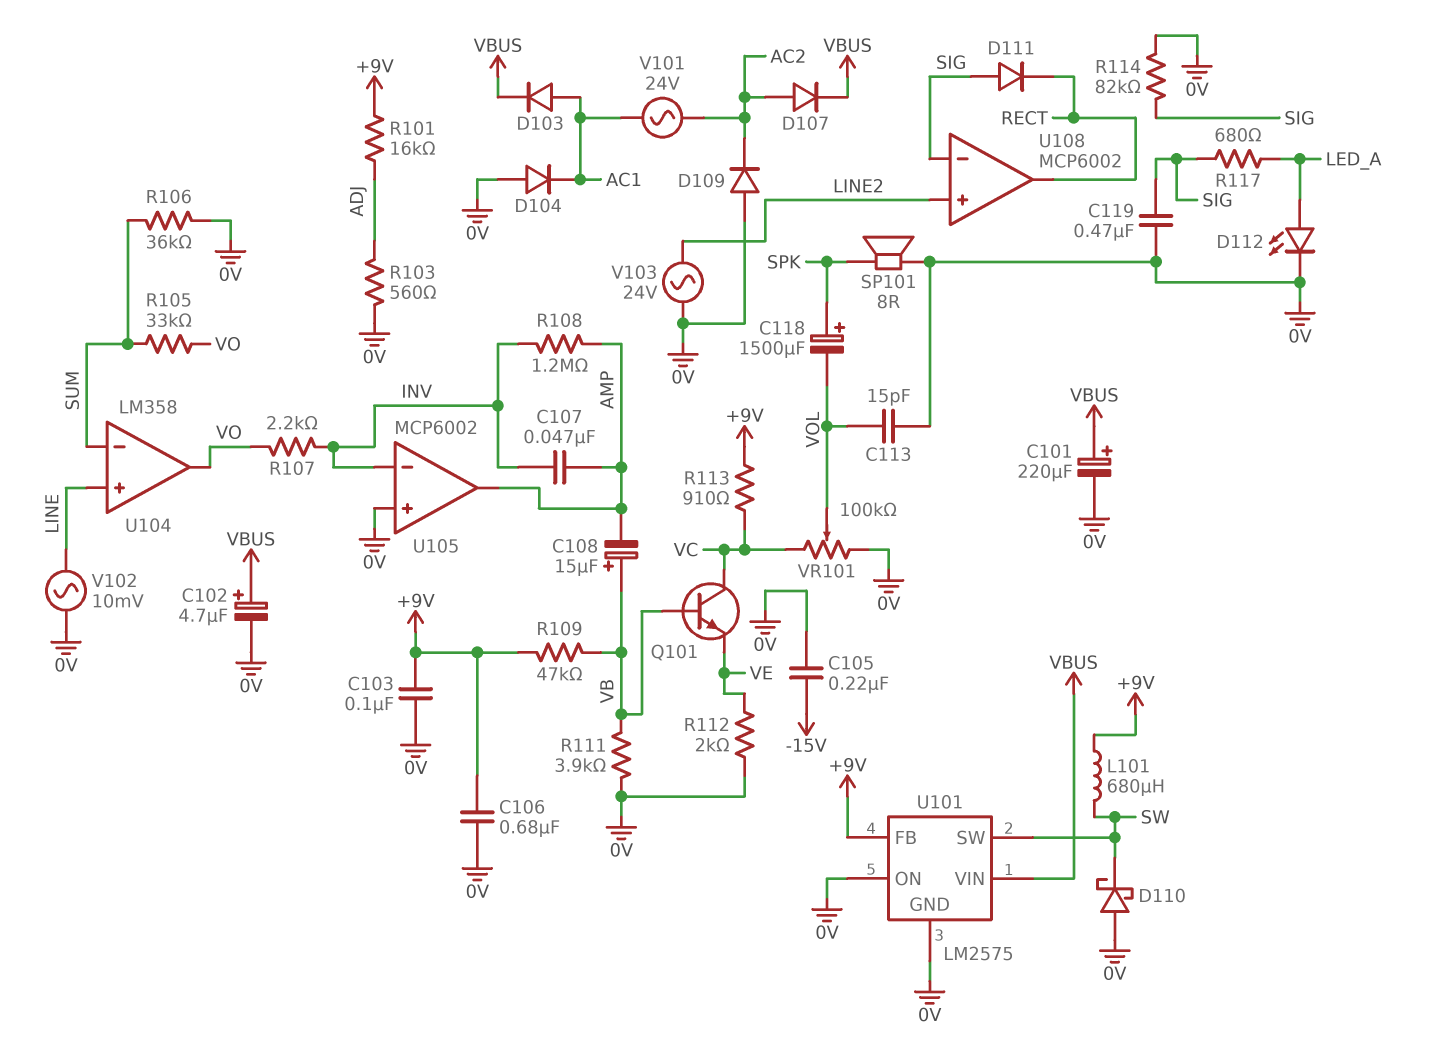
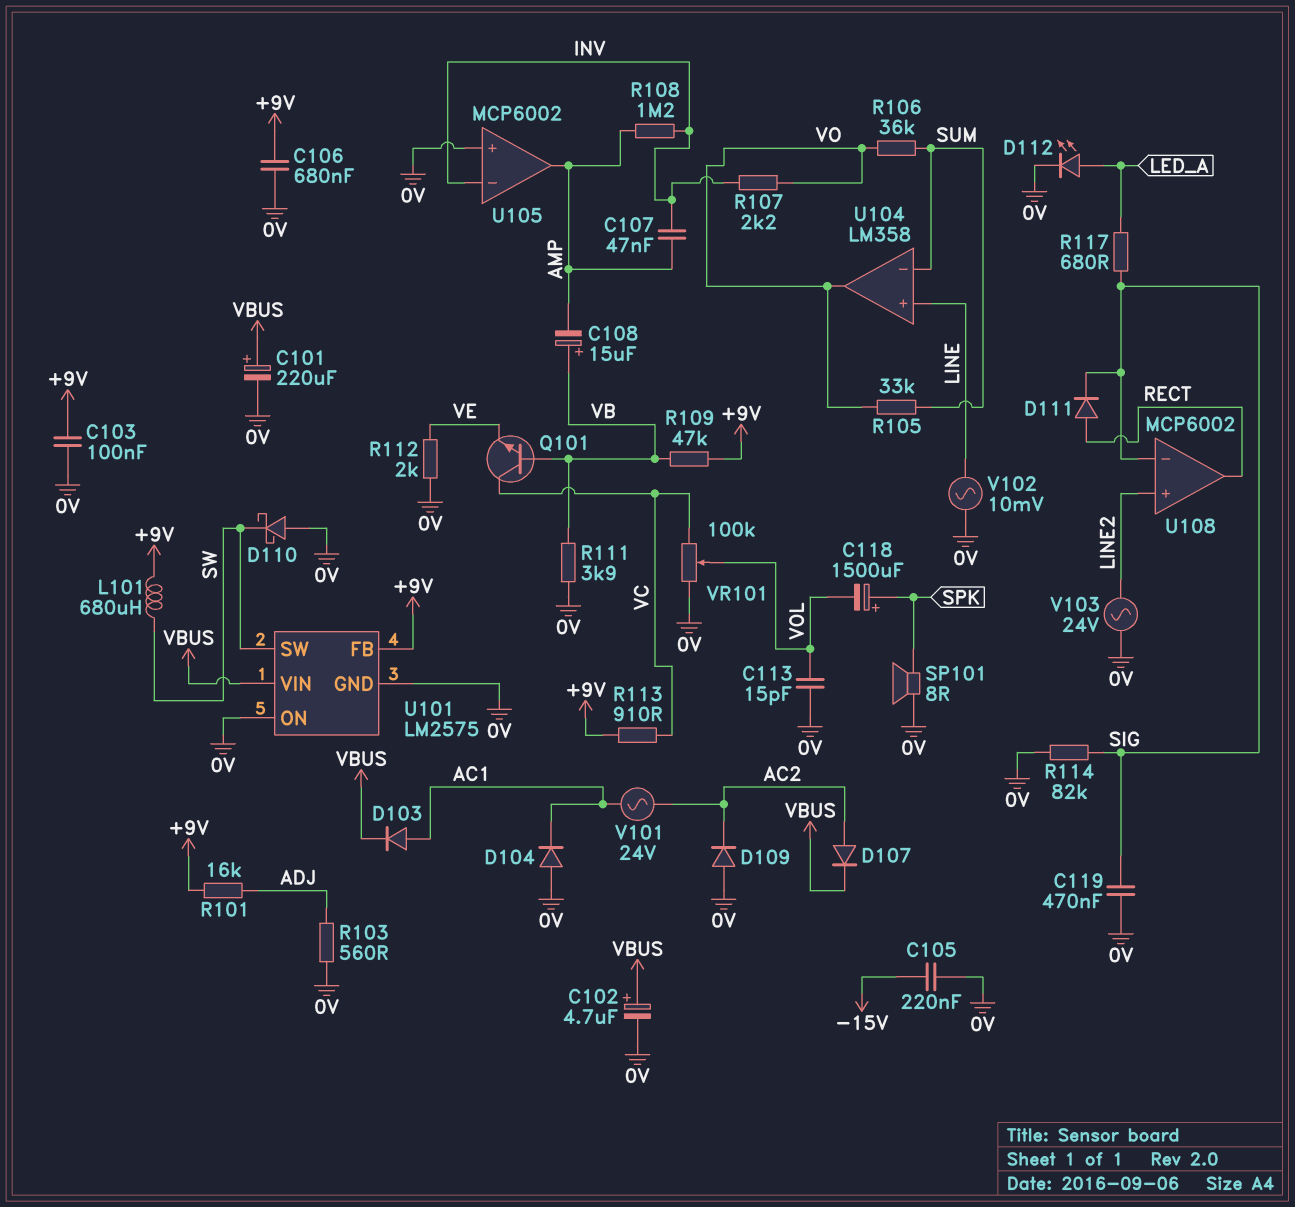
D111: diode (A SIG, K RECT) -> diode (A RECT, K SIG)
R106: 36k (0V, SUM) -> 36k (SUM, VO)

